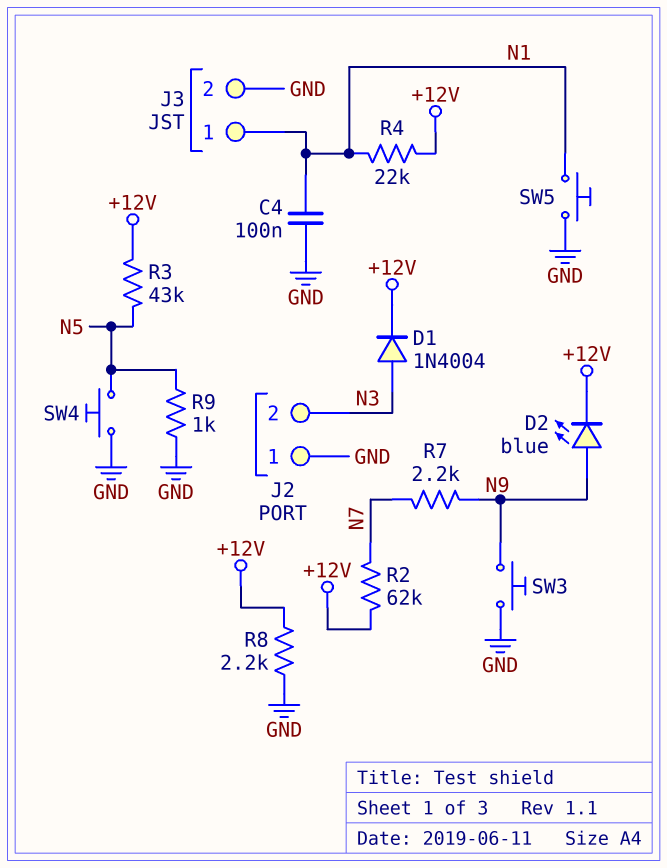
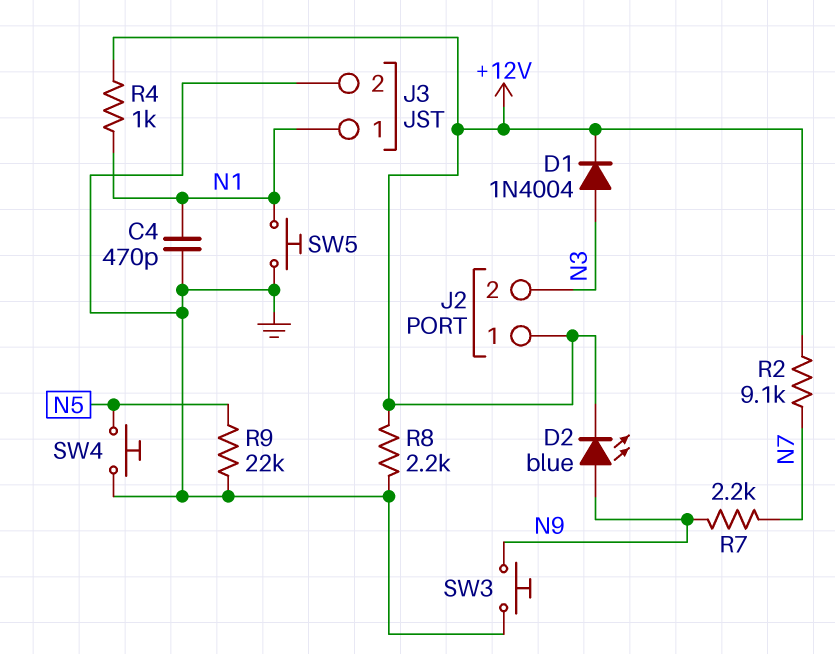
C4: 100nF (GND, N1) -> 470pF (GND, N1)
J2 pin 1: GND -> +12V
R2: 62k (+12V, N7) -> 9.1k (+12V, N7)
R3: 43k (+12V, N5) -> none
R4: 22k (+12V, N1) -> 1k (+12V, N1)
R9: 1k (GND, N5) -> 22k (GND, N5)

